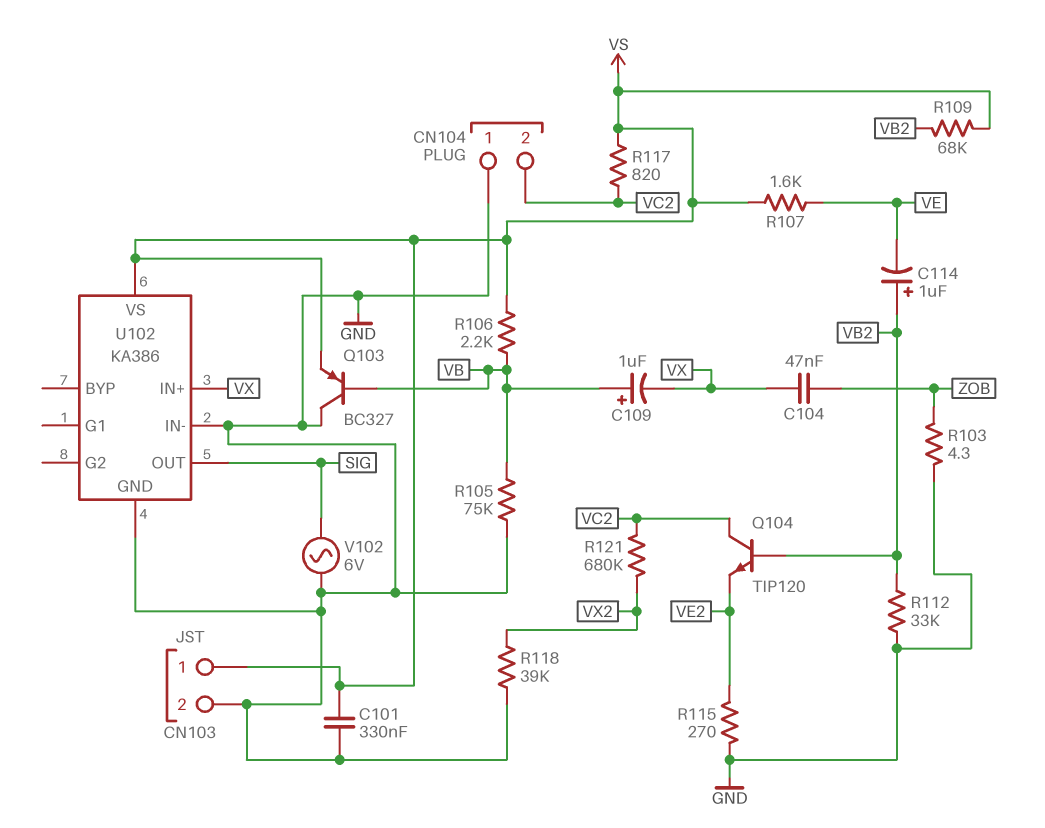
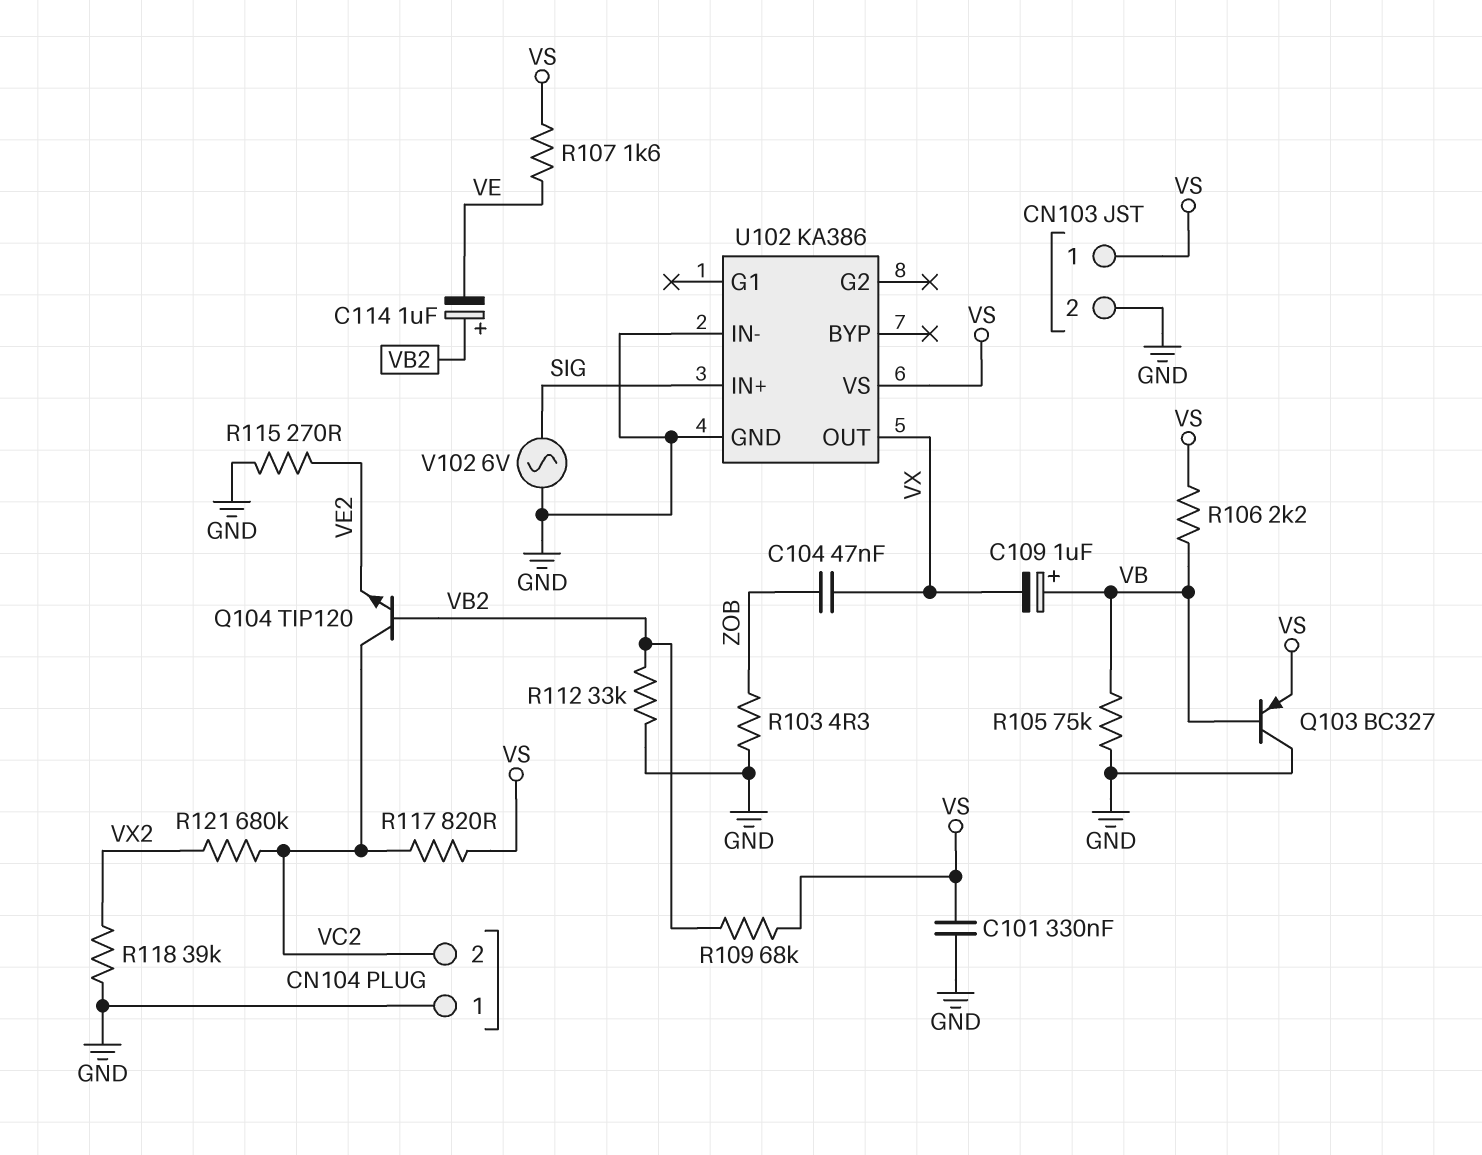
U102 pin IN+: VX -> SIG
U102 pin OUT: SIG -> VX

